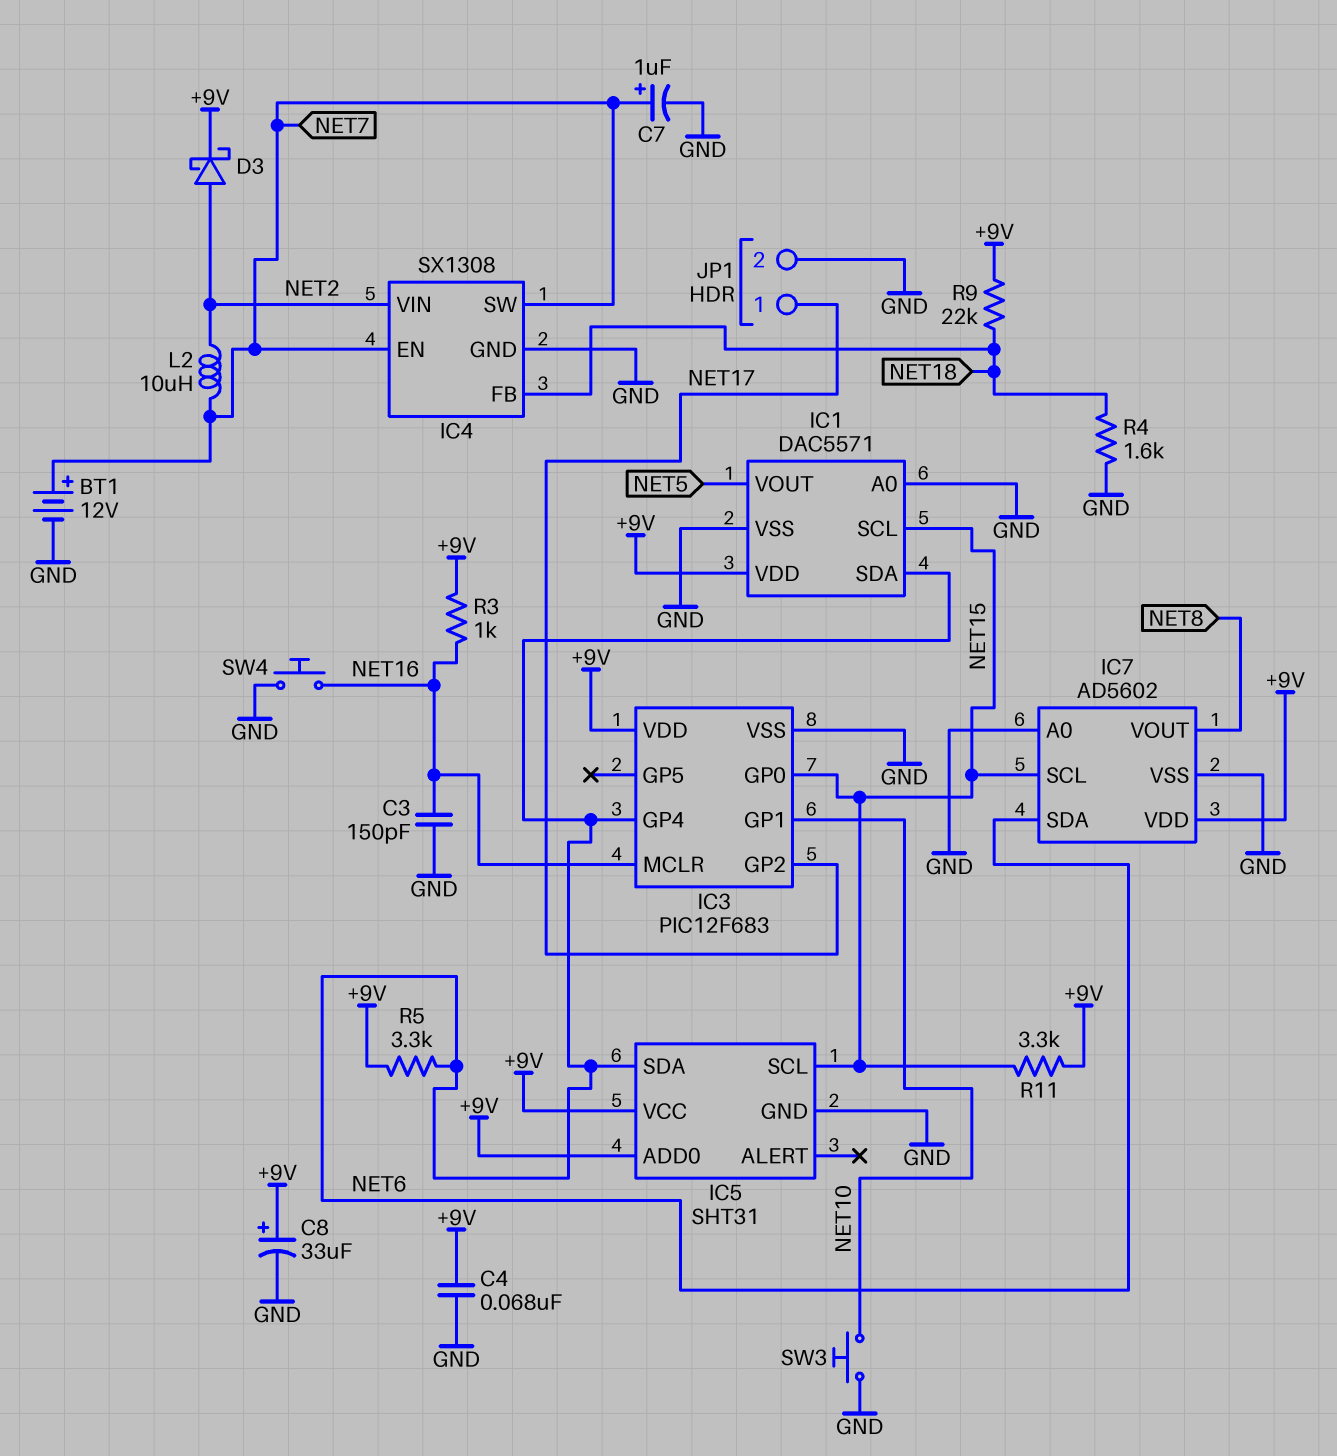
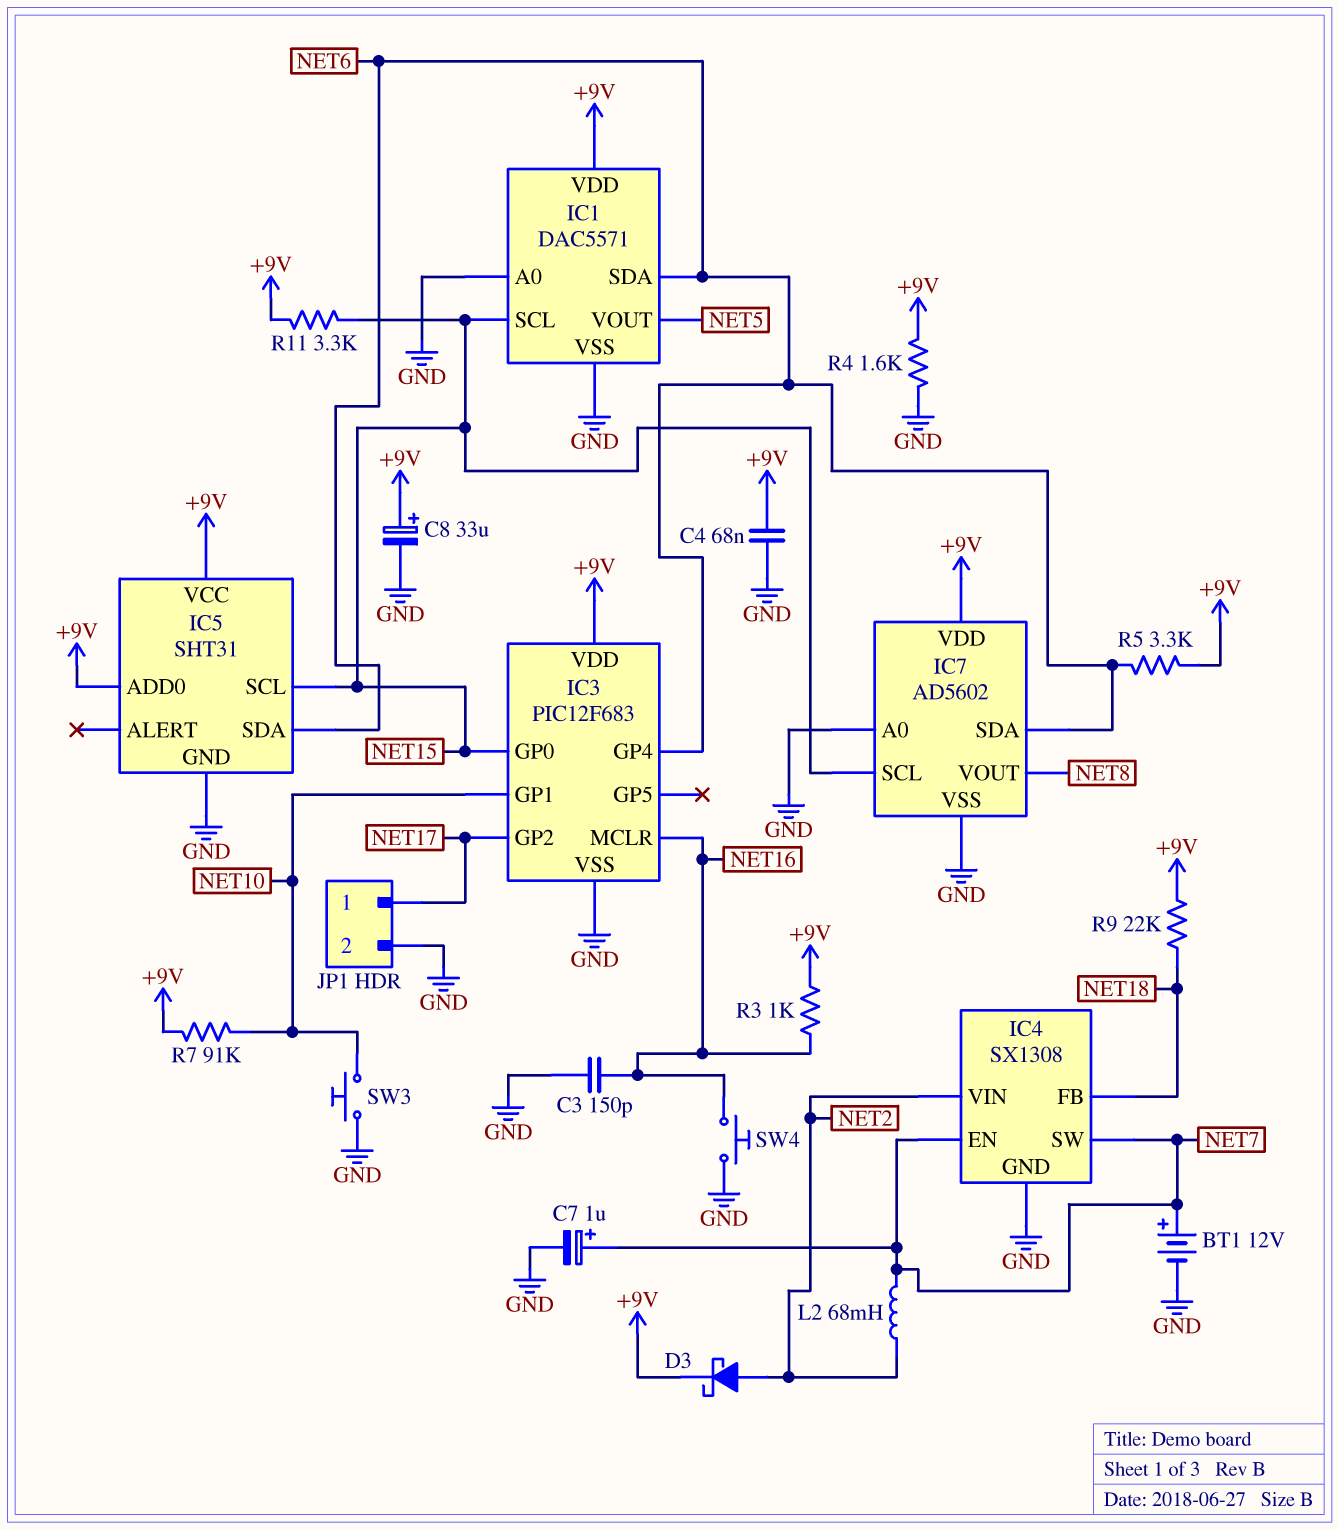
L2: 10uH (NET2, NET7) -> 68mH (NET2, NET7)
R4: 1.6k (GND, NET18) -> 1.6k (+9V, GND)
R7: none -> 91k (+9V, NET10)

